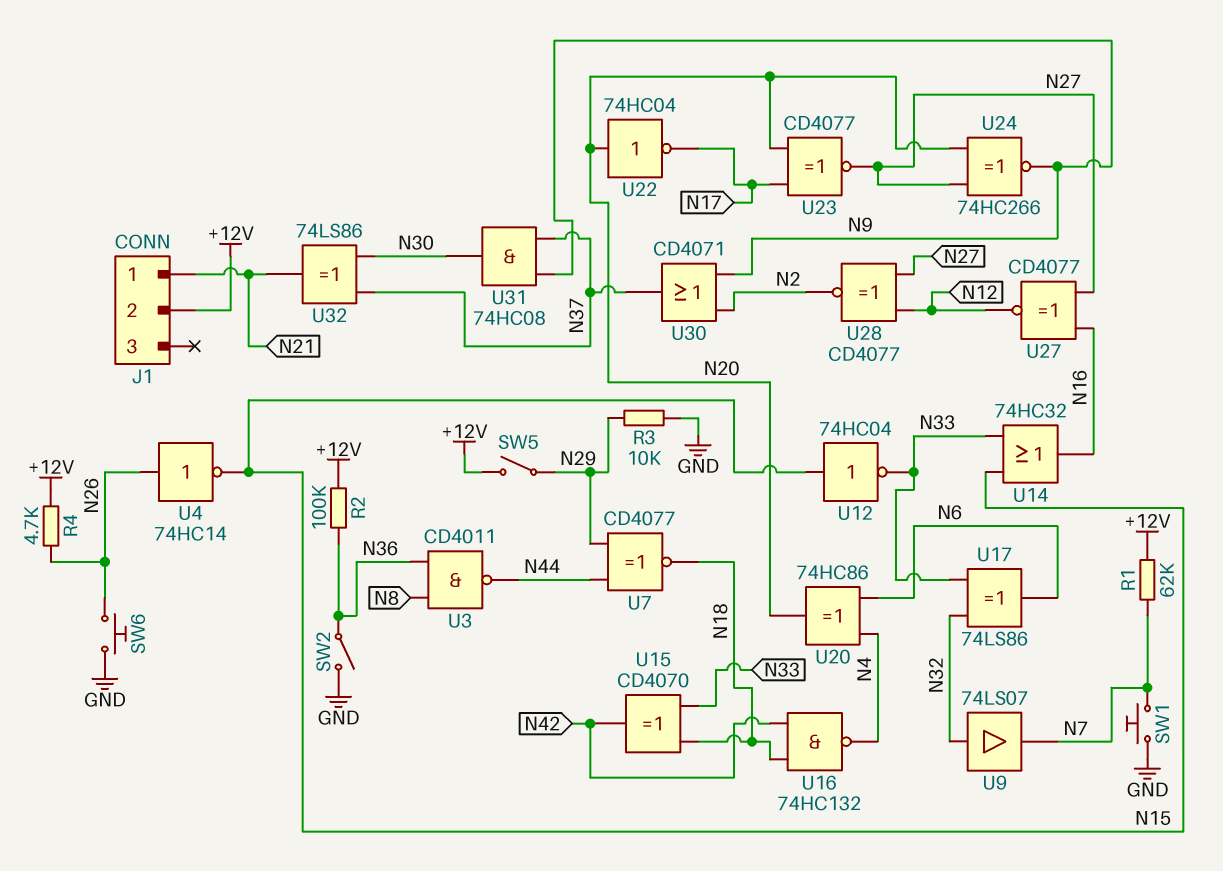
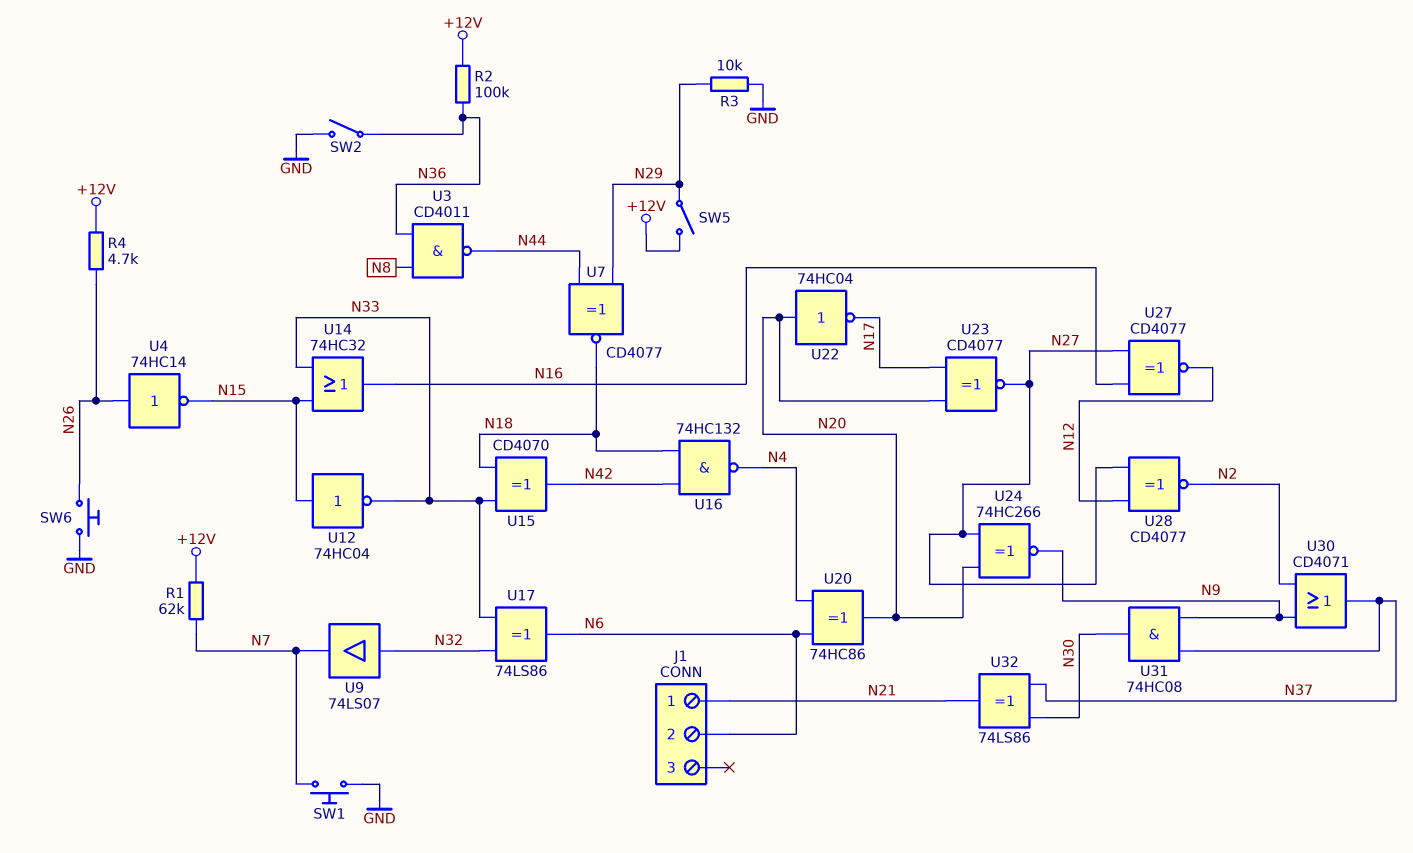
J1 pin 2: +12V -> N6

